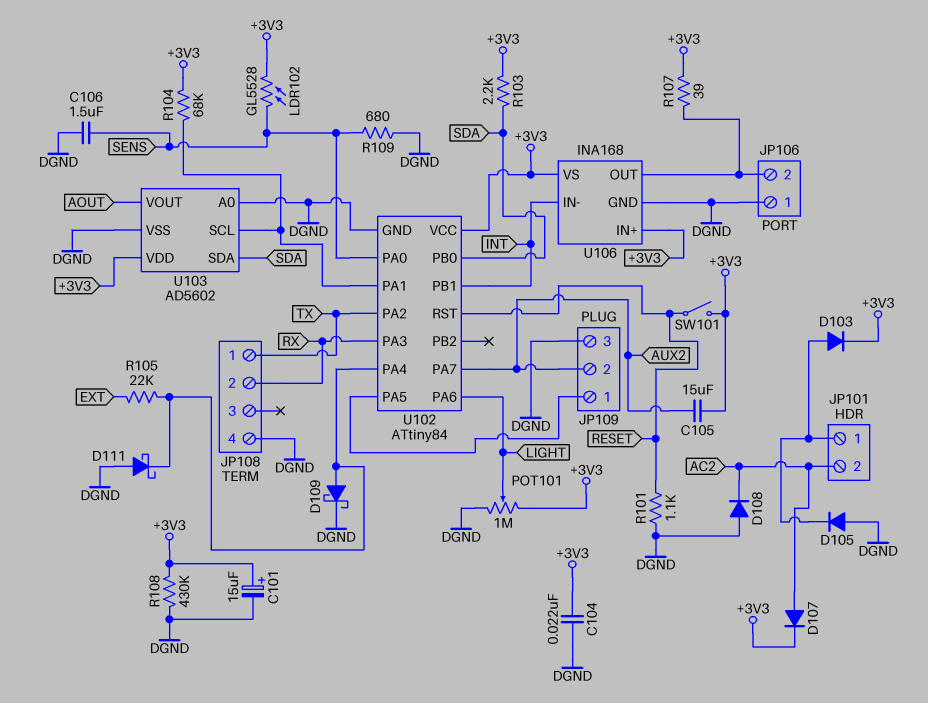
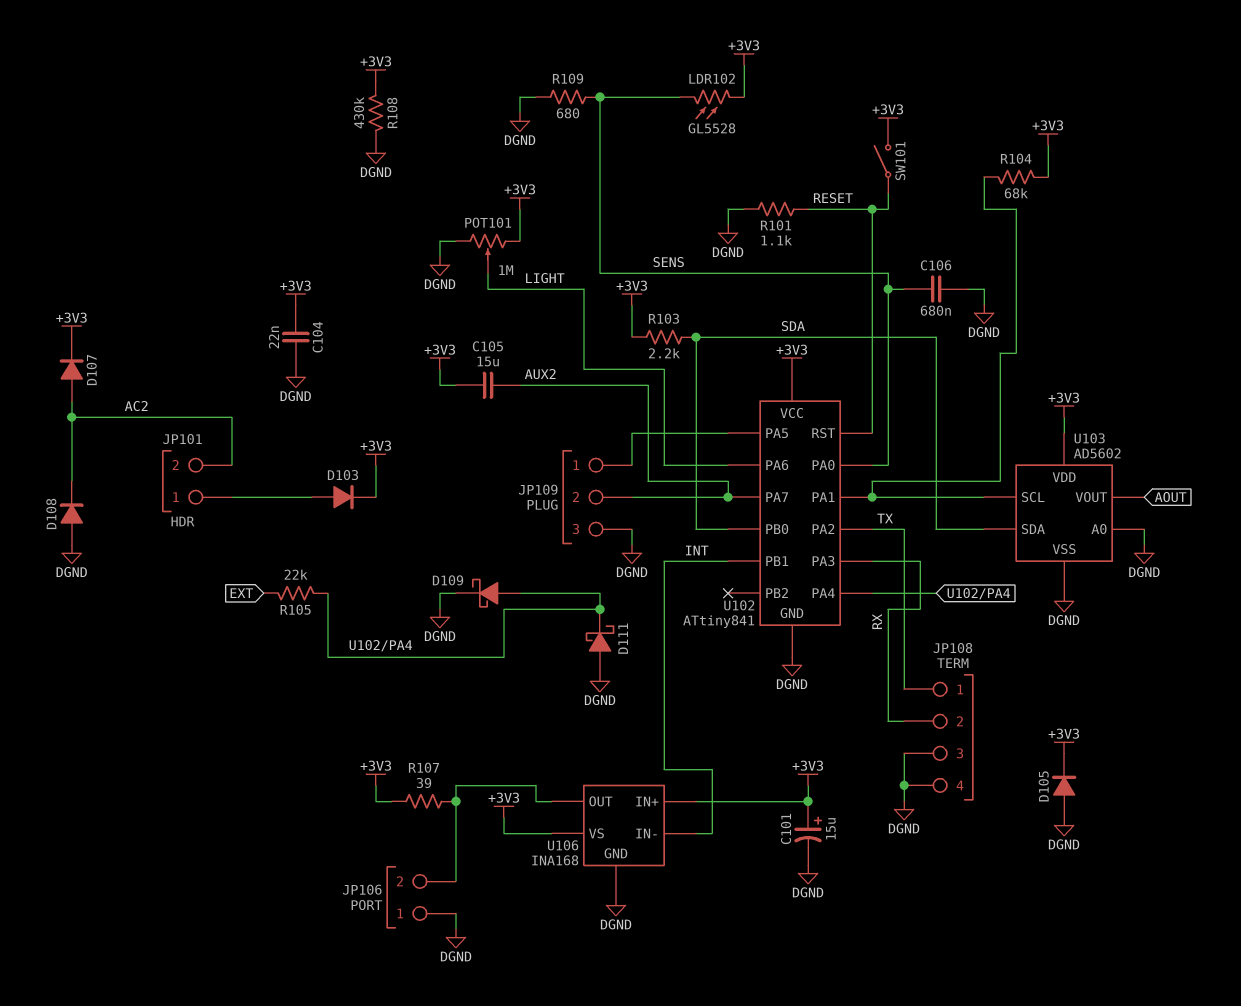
C106: 1.5uF (DGND, SENS) -> 680nF (DGND, SENS)
D105: diode (A DGND, K JP101/1) -> diode (A DGND, K +3V3)
JP108 pin 3: none -> DGND
U102: ATtiny84 -> ATtiny841

